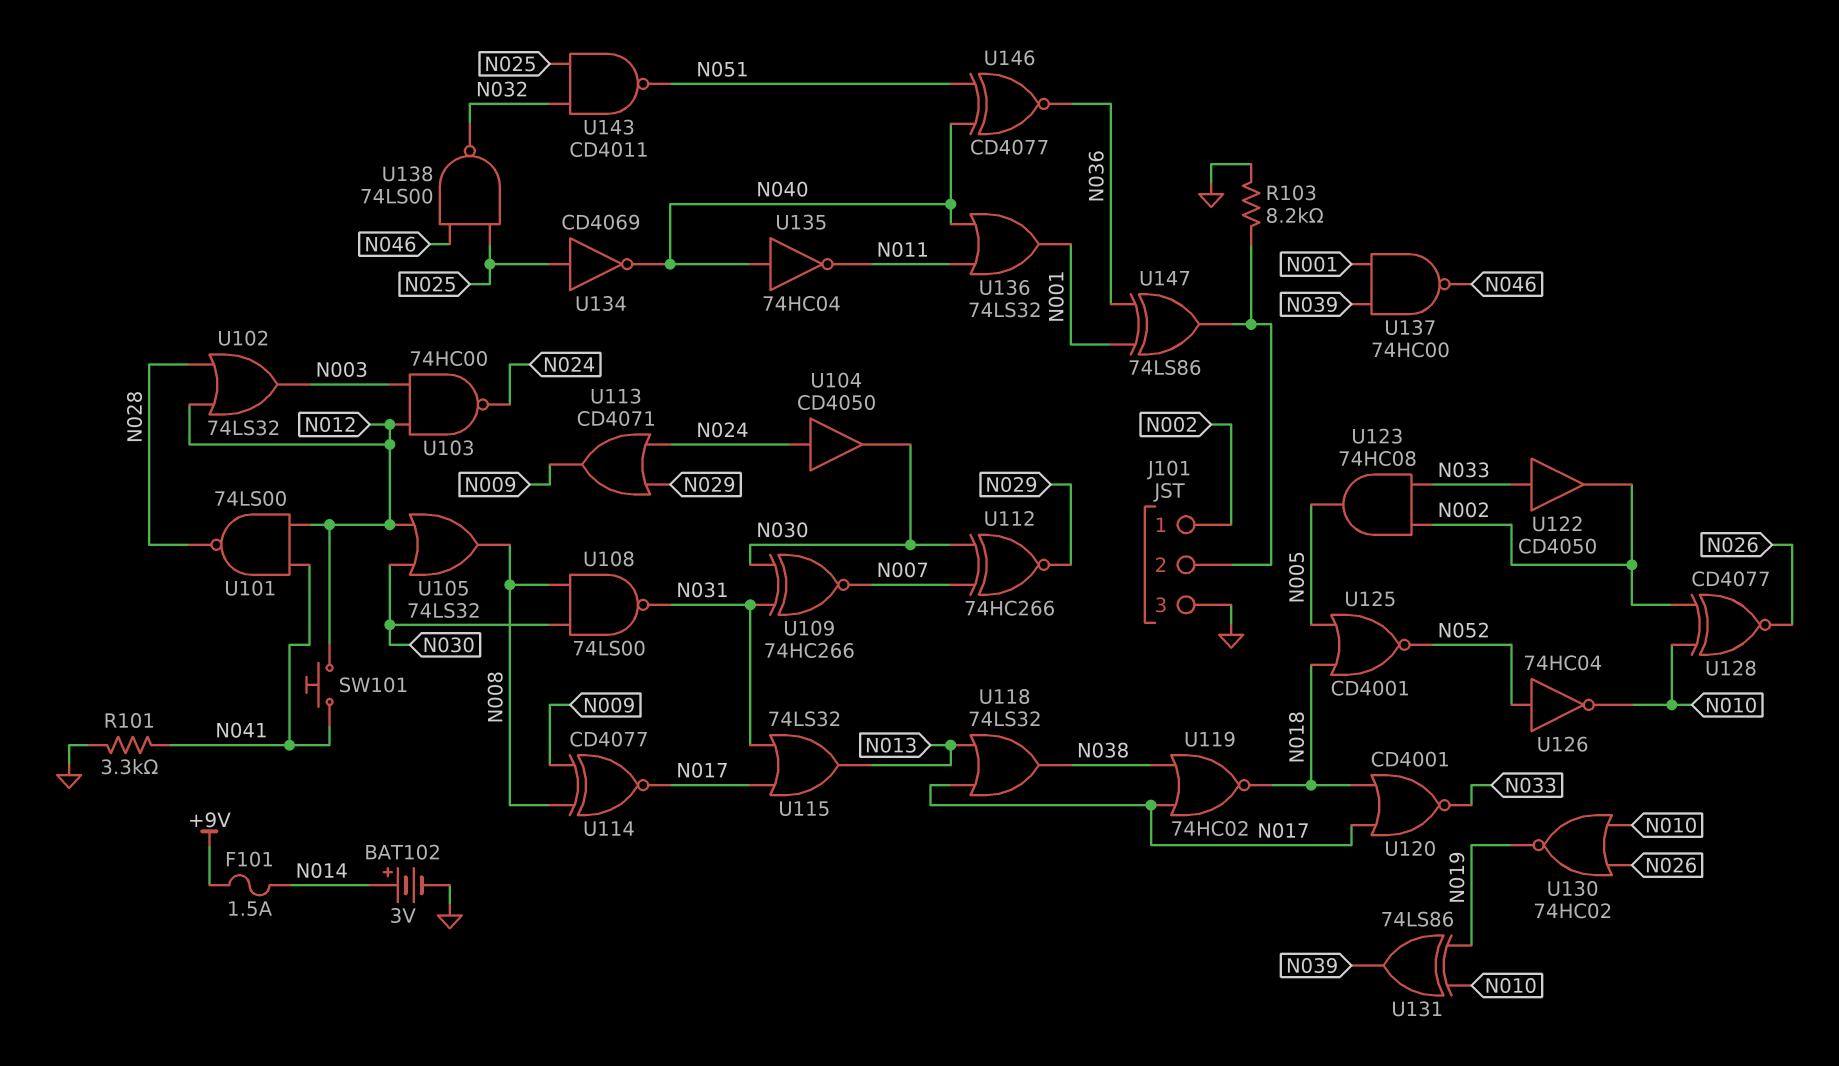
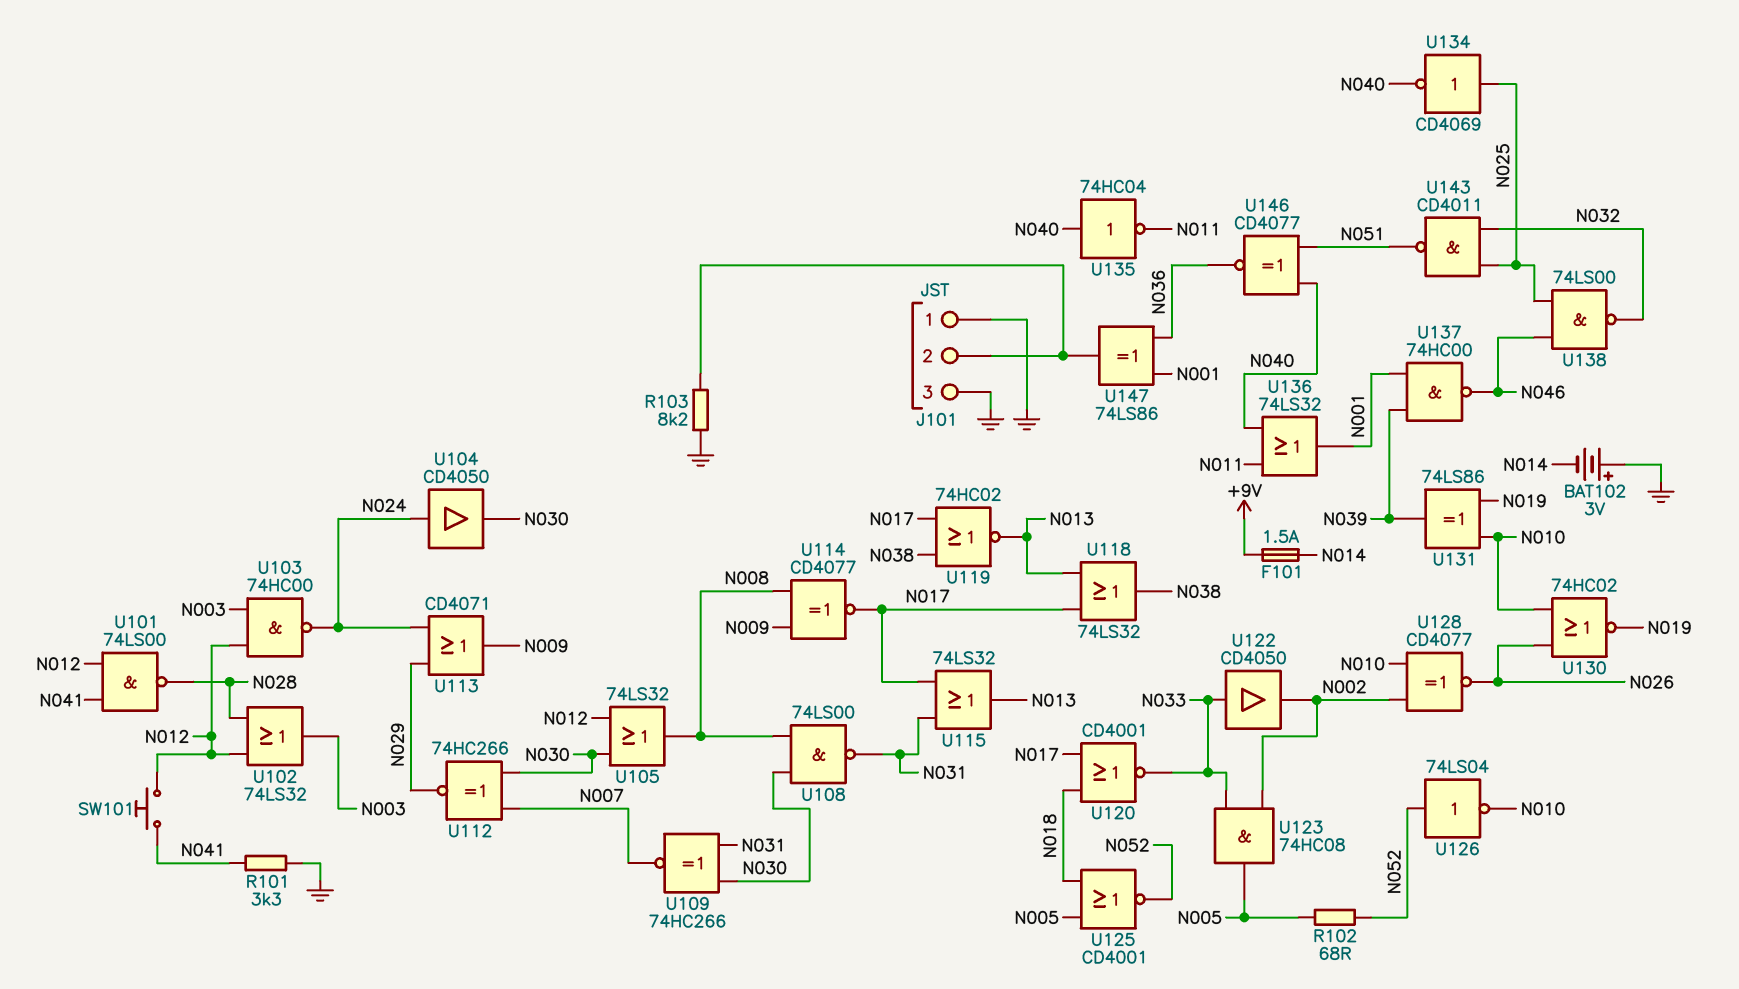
BAT102: 3V (plus N014, minus GND) -> 3V (plus GND, minus N014)
J101 pin 1: N002 -> GND
R102: none -> 68 (N005, N052)
U119: NOR 74HC02 (in N017, in N038, out N018) -> NOR 74HC02 (in N017, in N038, out N013)
U126: NOT 74HC04 (in N052, out N010) -> NOT 74LS04 (in N052, out N010)

